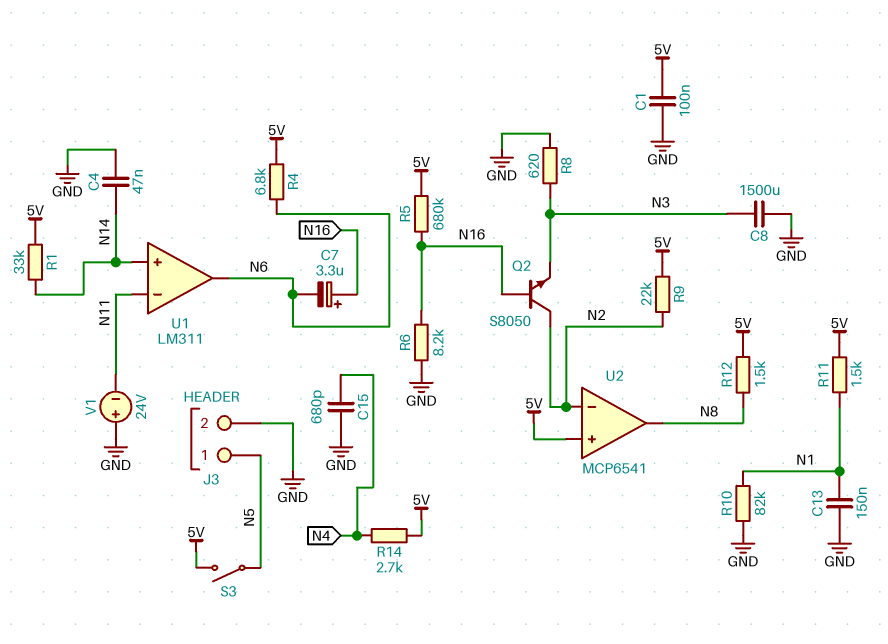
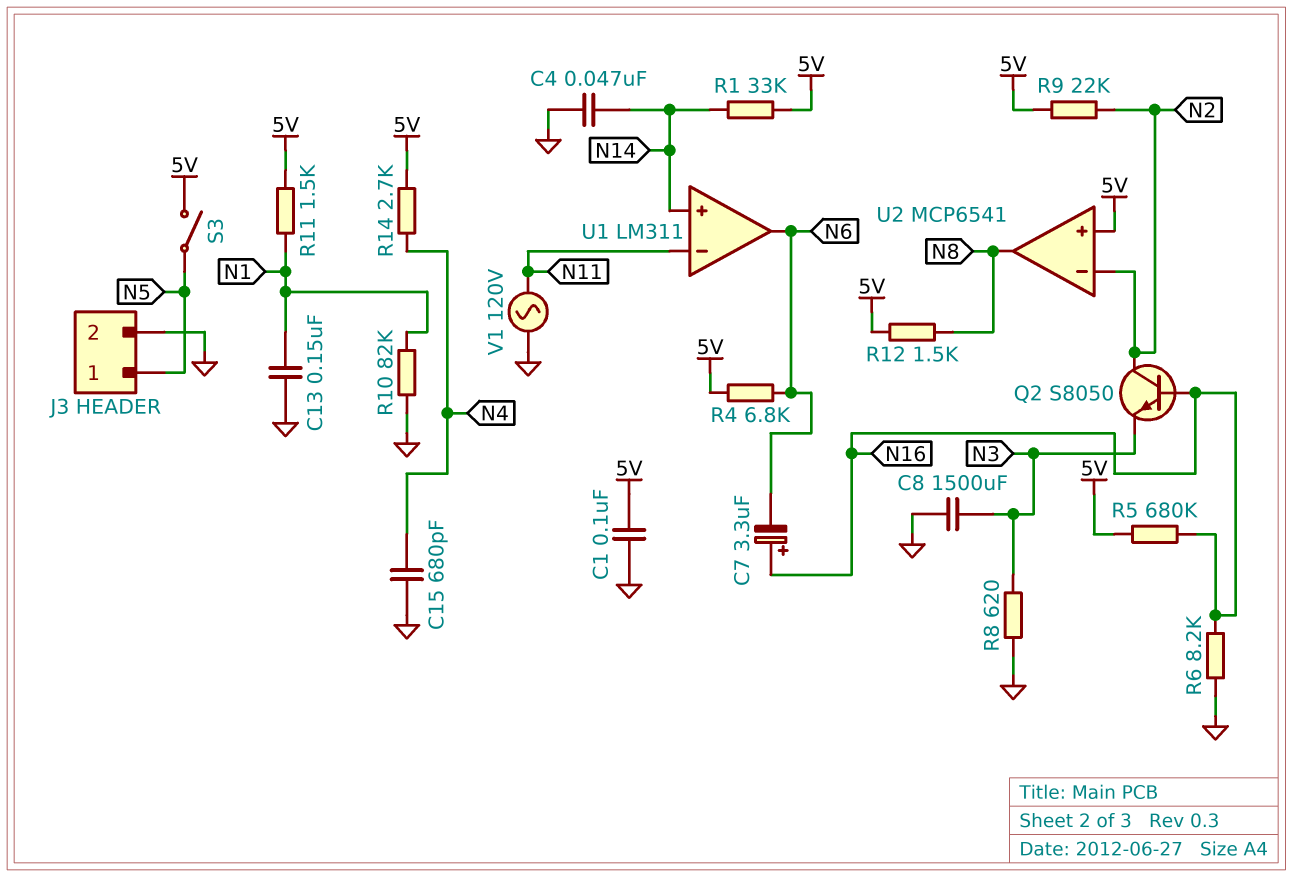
V1: 24V (plus GND, minus N11) -> AC 120V (GND, N11)

